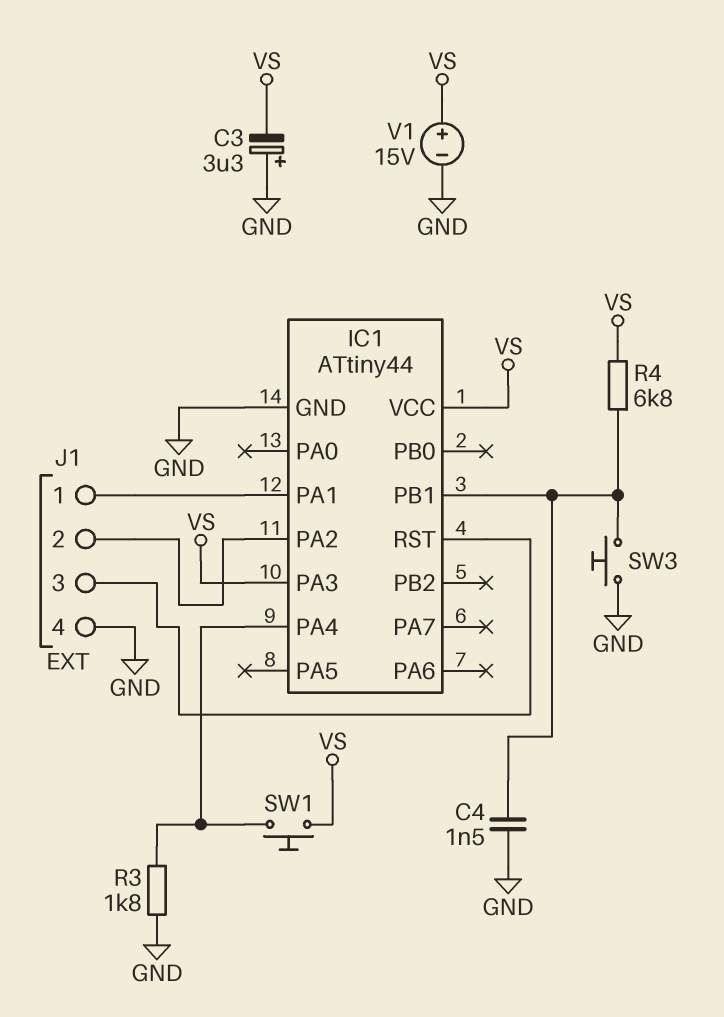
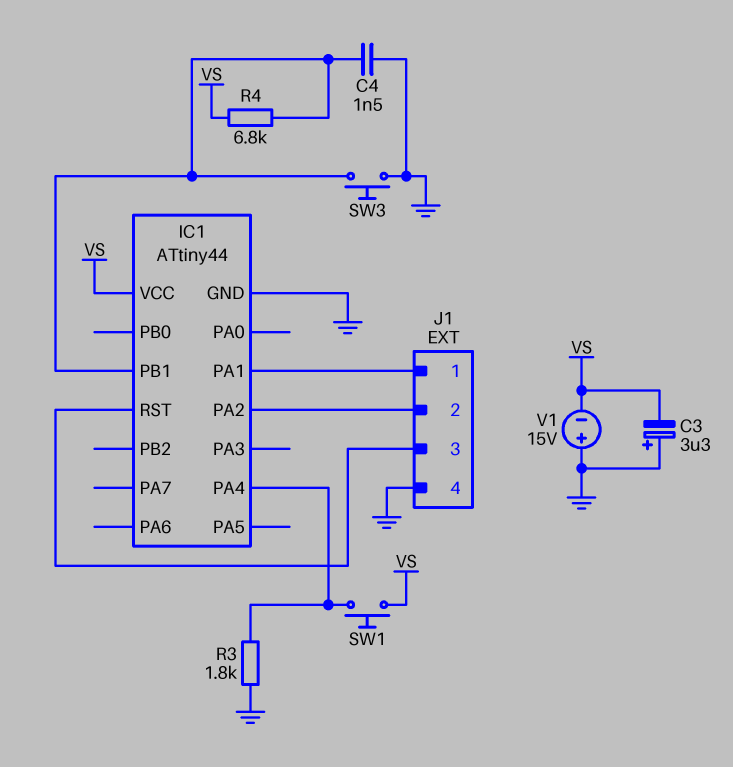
IC1 pin PA3: VS -> none
V1: 15V (plus VS, minus GND) -> 15V (plus GND, minus VS)

